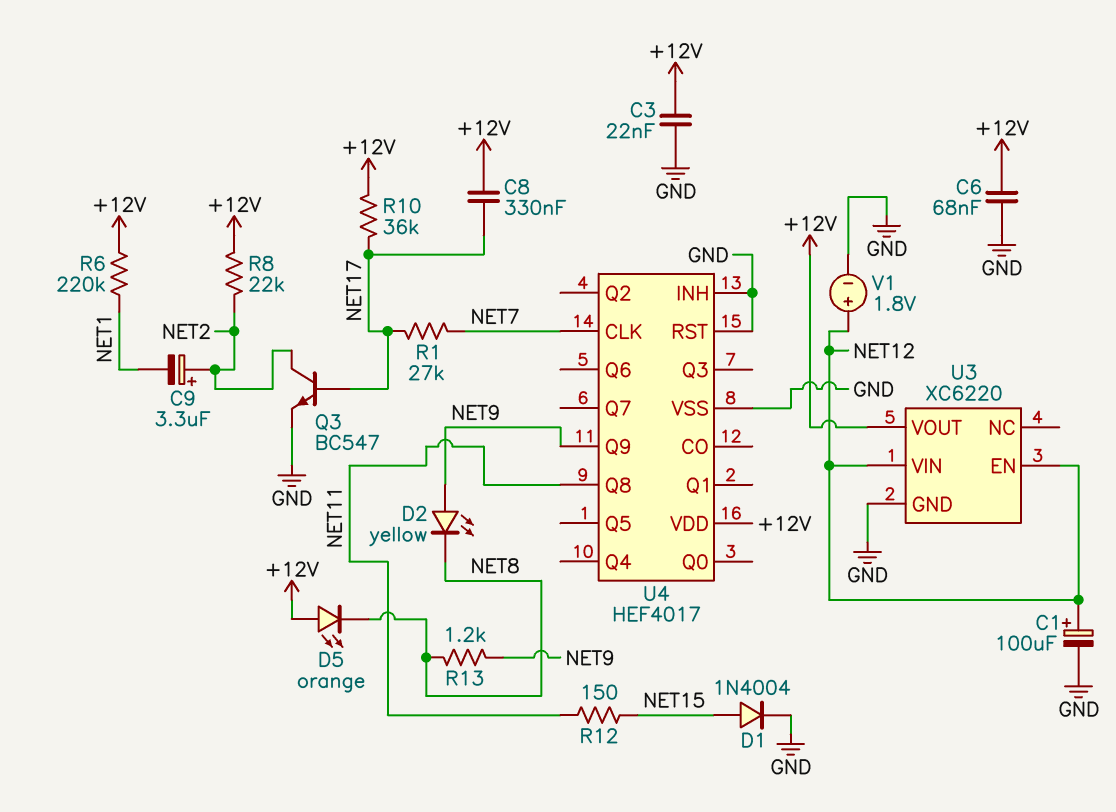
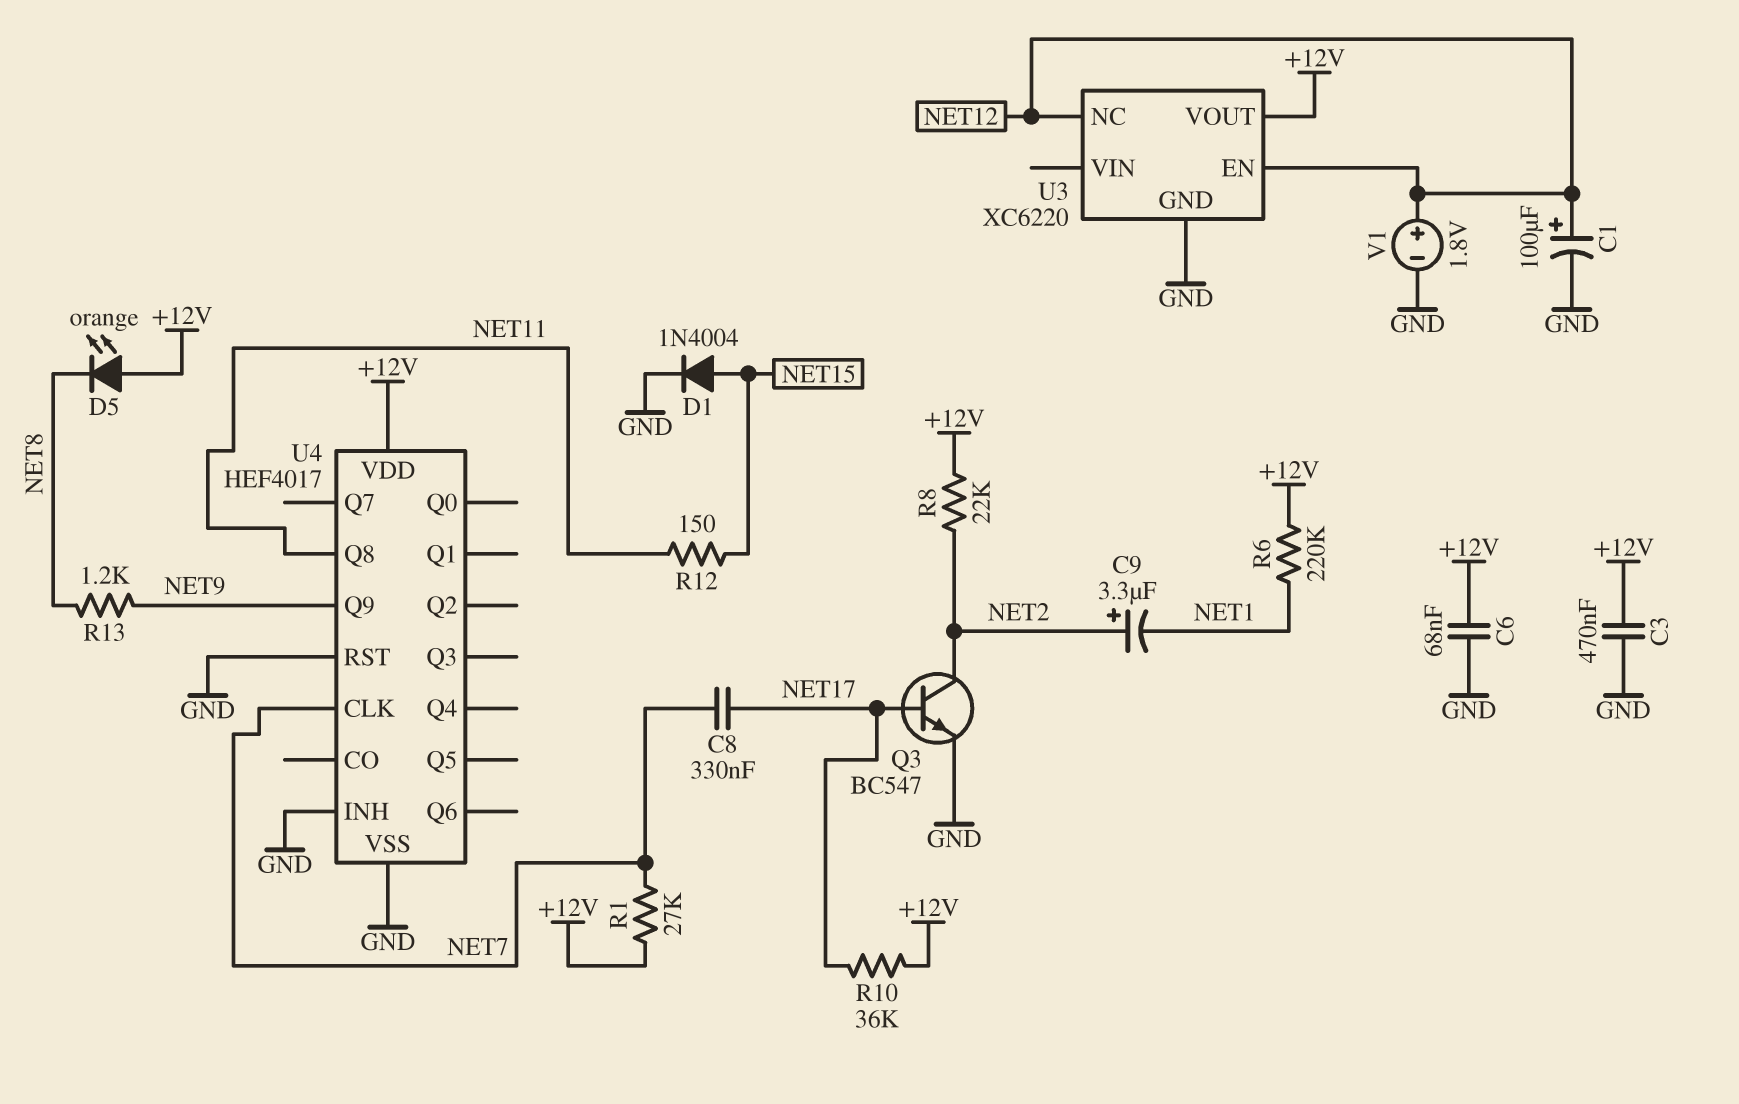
C3: 22nF (+12V, GND) -> 470nF (+12V, GND)
C8: 330nF (+12V, NET17) -> 330nF (NET7, NET17)
D2: LED yellow (A NET9, K NET8) -> none
R1: 27k (NET7, NET17) -> 27k (+12V, NET7)
U3 pin NC: none -> NET12
U3 pin VIN: NET12 -> none

